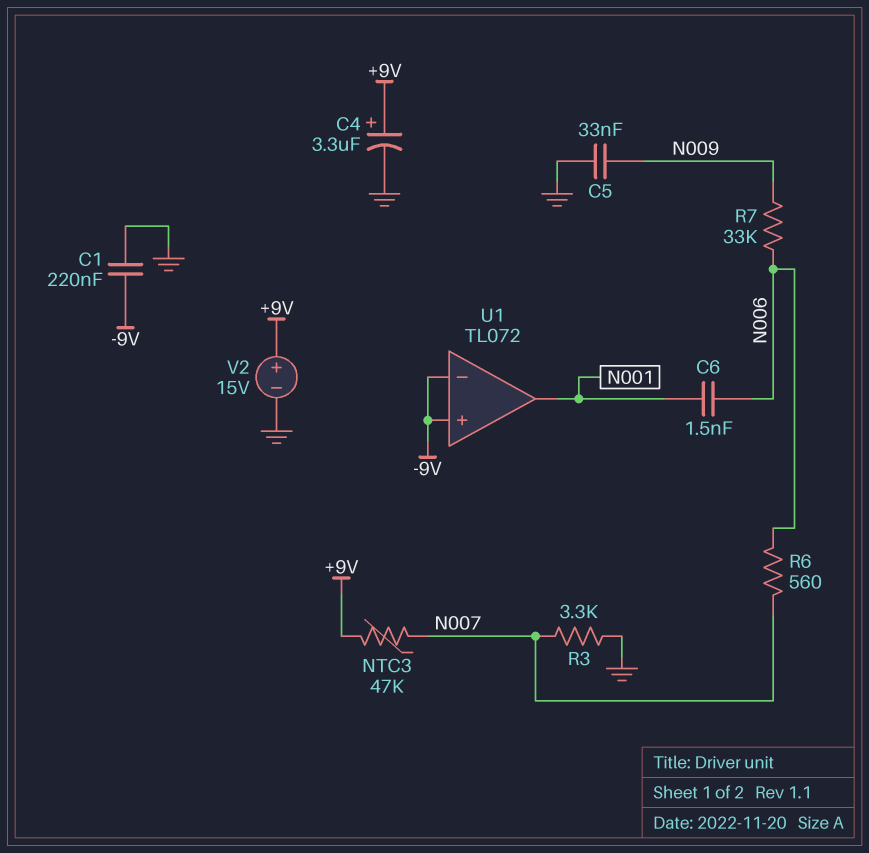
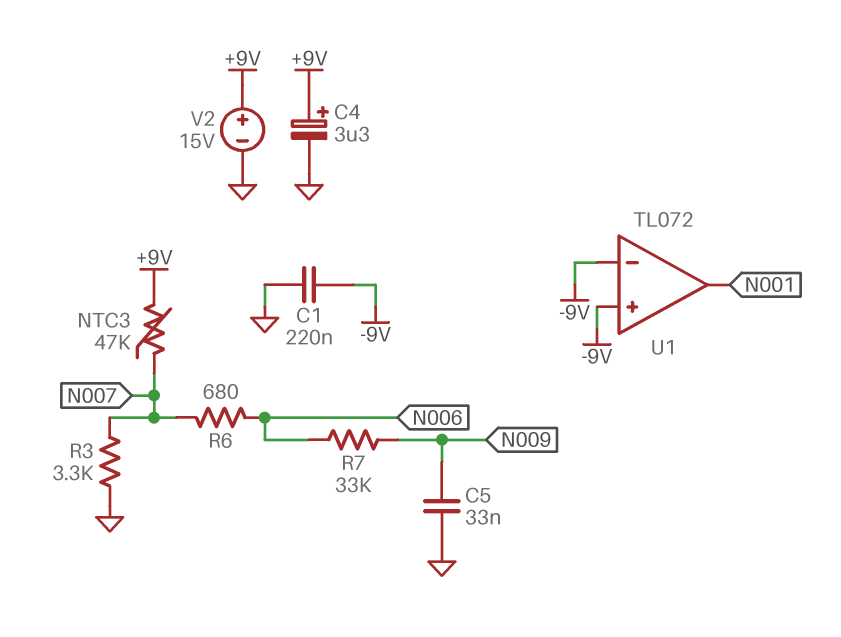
C6: 1.5nF (N001, N006) -> none
R6: 560 (N006, N007) -> 680 (N006, N007)

